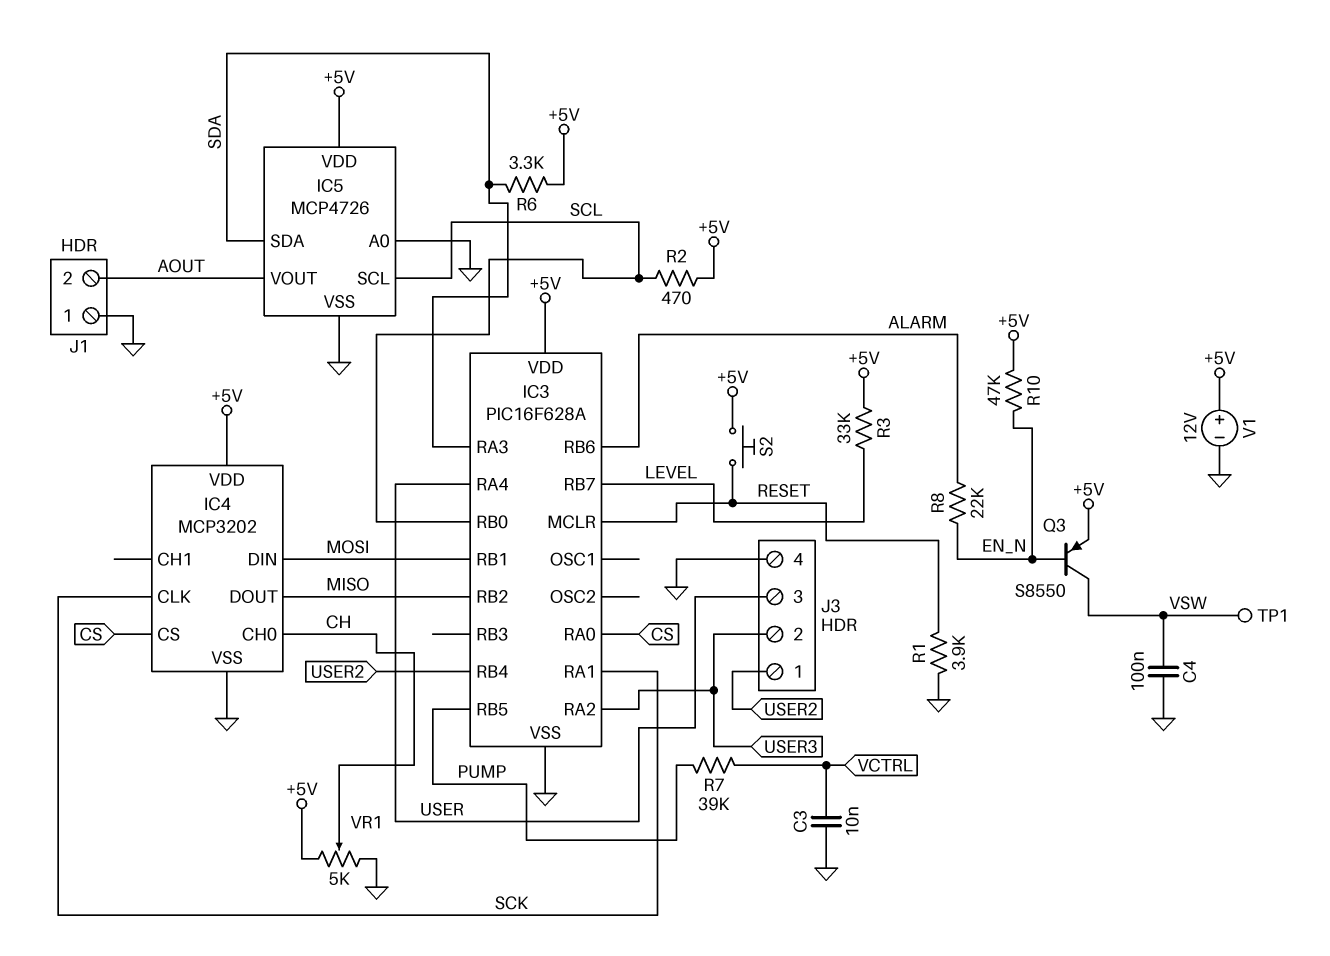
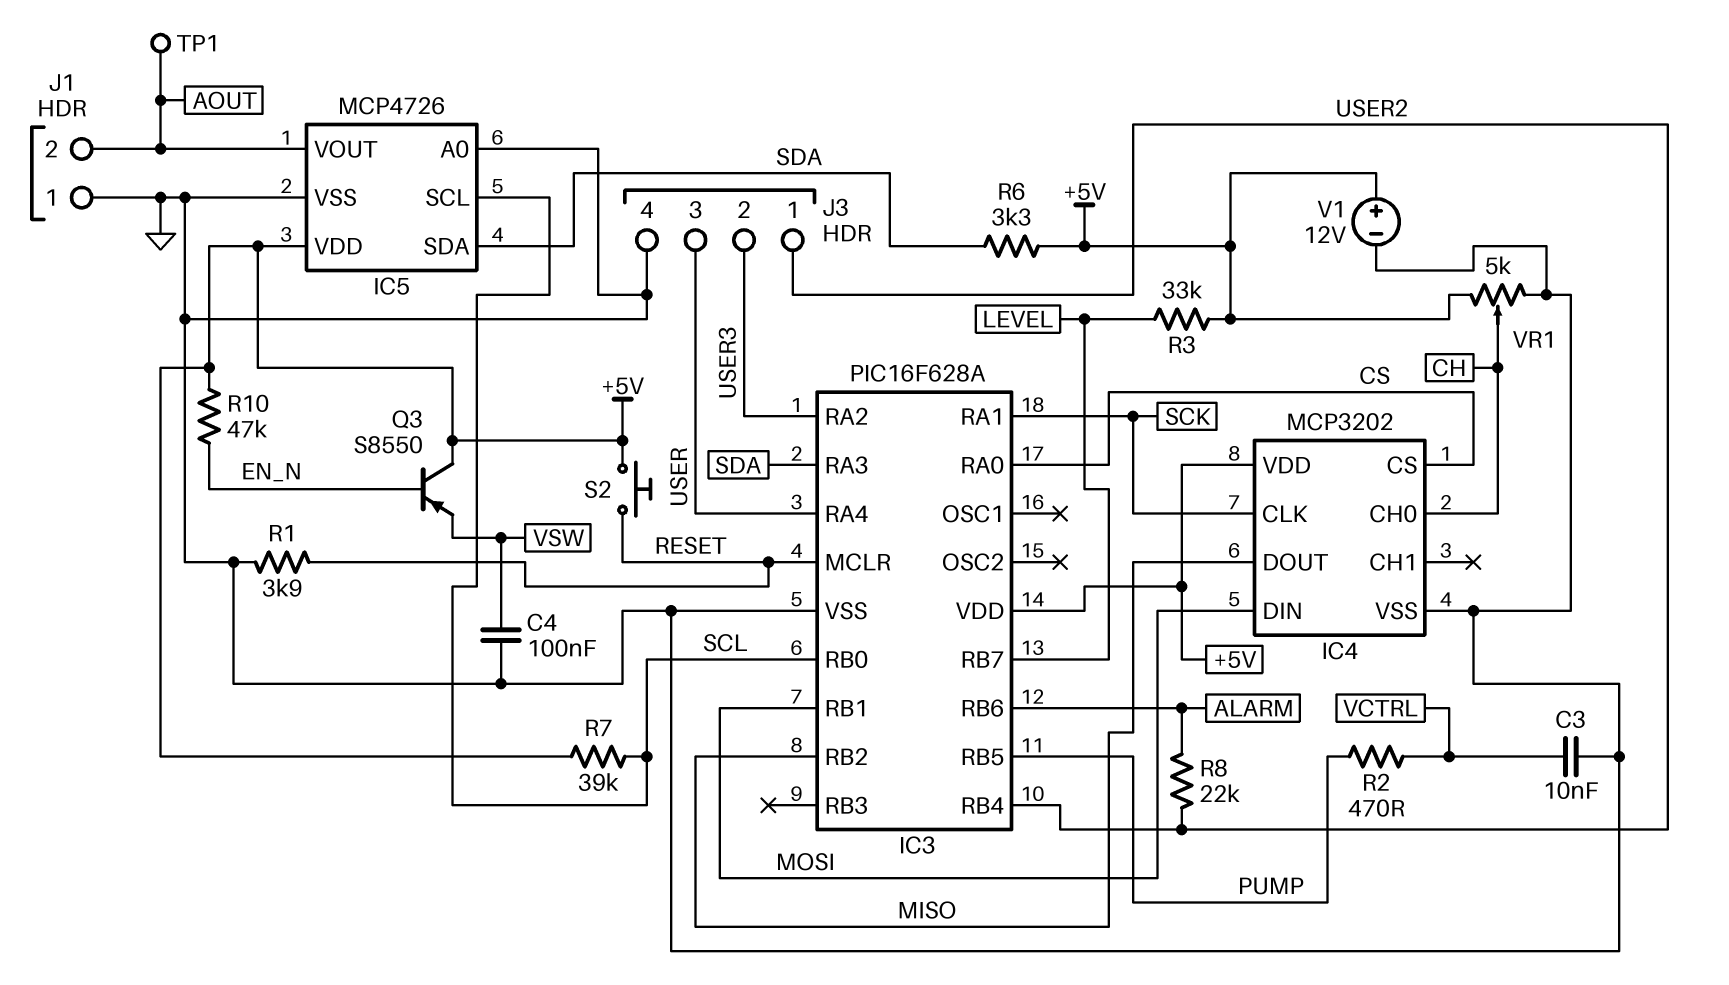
Q3: PNP S8550 (B EN_N, C VSW, E +5V) -> PNP S8550 (B EN_N, C +5V, E VSW)
R2: 470 (+5V, SCL) -> 470 (PUMP, VCTRL)
R7: 39k (PUMP, VCTRL) -> 39k (+5V, SCL)
R8: 22k (ALARM, EN_N) -> 22k (ALARM, USER2)
TP1: test point (VSW) -> test point (AOUT)

